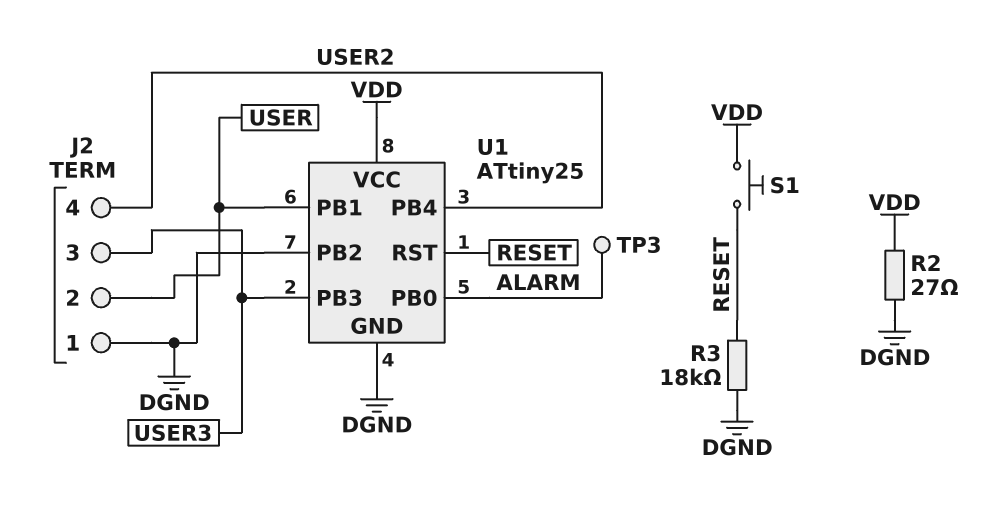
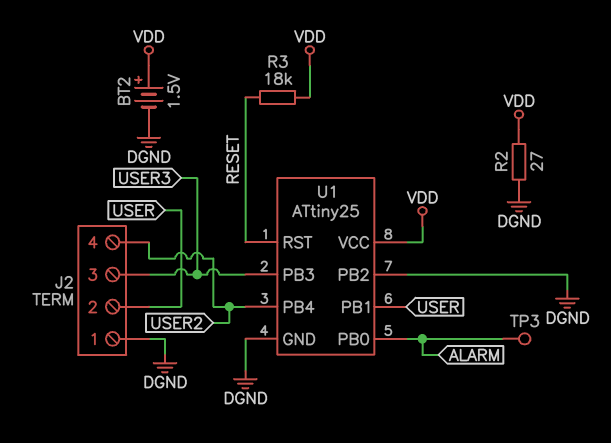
BT2: none -> 1.5V (plus VDD, minus DGND)
R3: 18k (DGND, RESET) -> 18k (RESET, VDD)
S1: button (RESET, VDD) -> none

